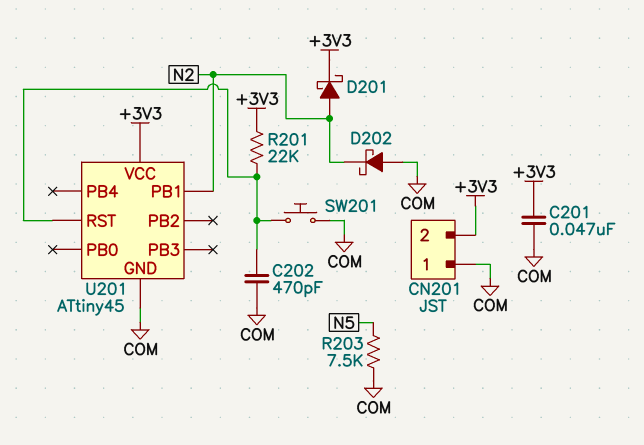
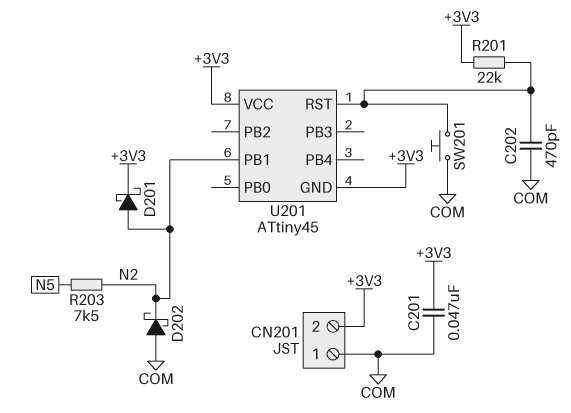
R203: 7.5k (COM, N5) -> 7.5k (N2, N5)
U201 pin GND: COM -> +3V3

